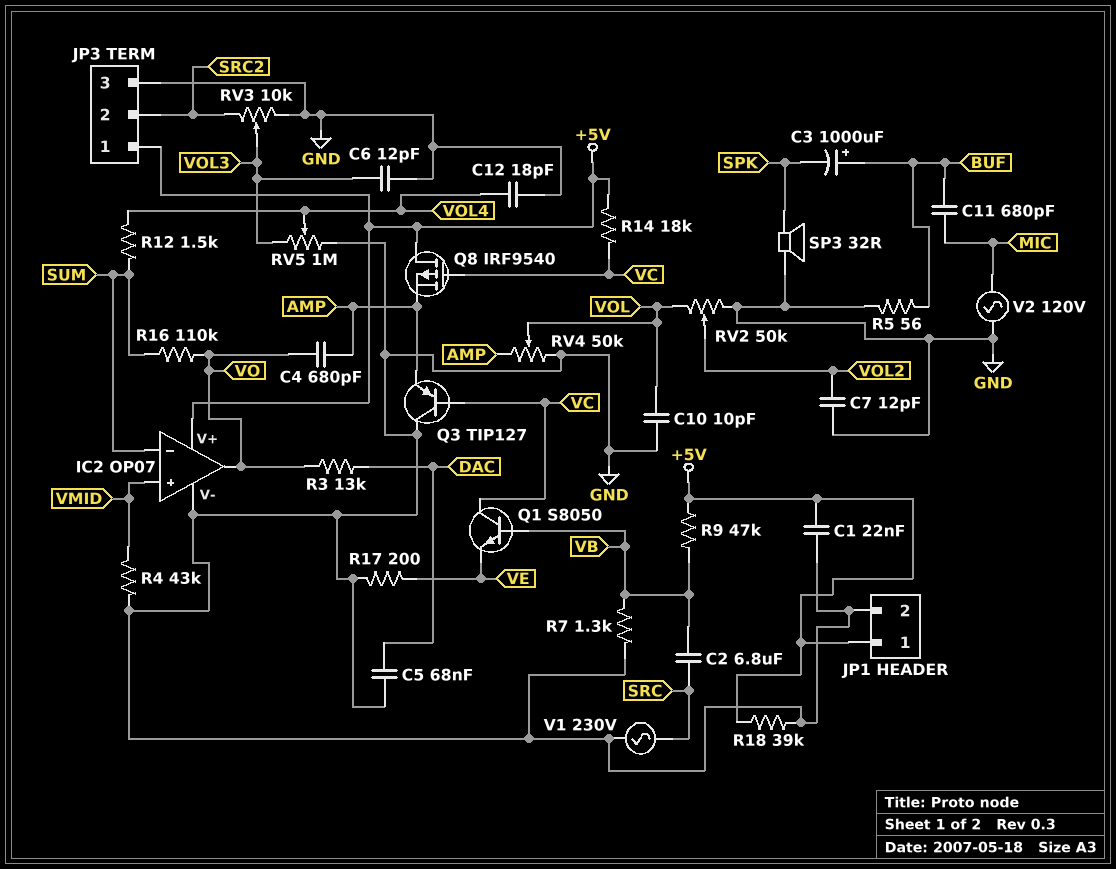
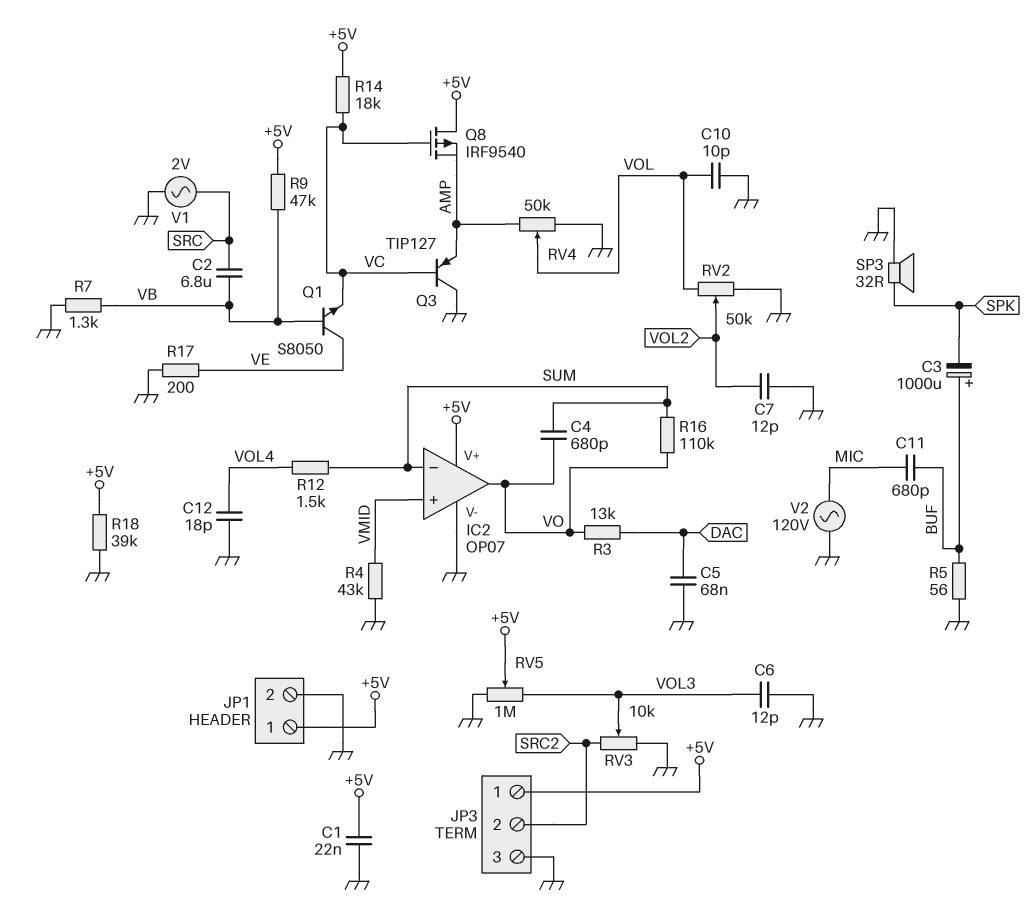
C4: 680pF (AMP, VO) -> 680pF (SUM, VO)
Q1: NPN S8050 (B VB, C VC, E VE) -> NPN S8050 (B VB, C VE, E VC)
RV5: 1M (GND, VOL3, wiper VOL4) -> 1M (GND, VOL3, wiper +5V)
V1: AC 230V (GND, SRC) -> AC 2V (GND, SRC)

